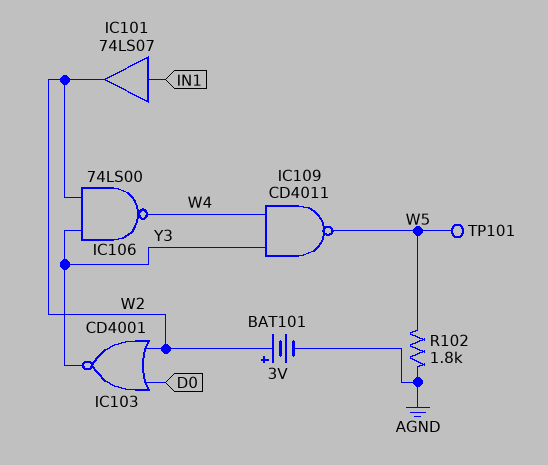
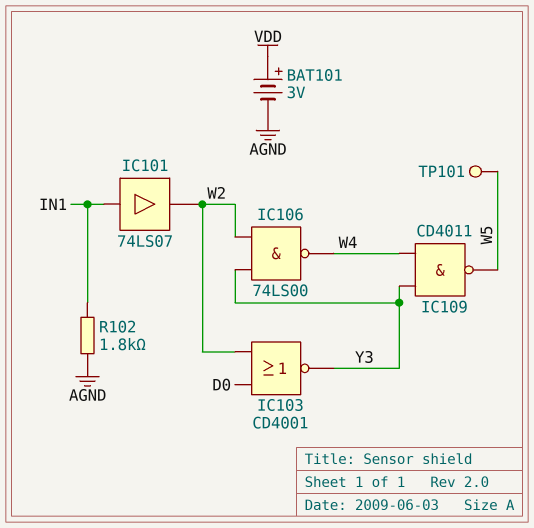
BAT101: 3V (plus W2, minus AGND) -> 3V (plus VDD, minus AGND)
R102: 1.8k (AGND, W5) -> 1.8k (AGND, IN1)

